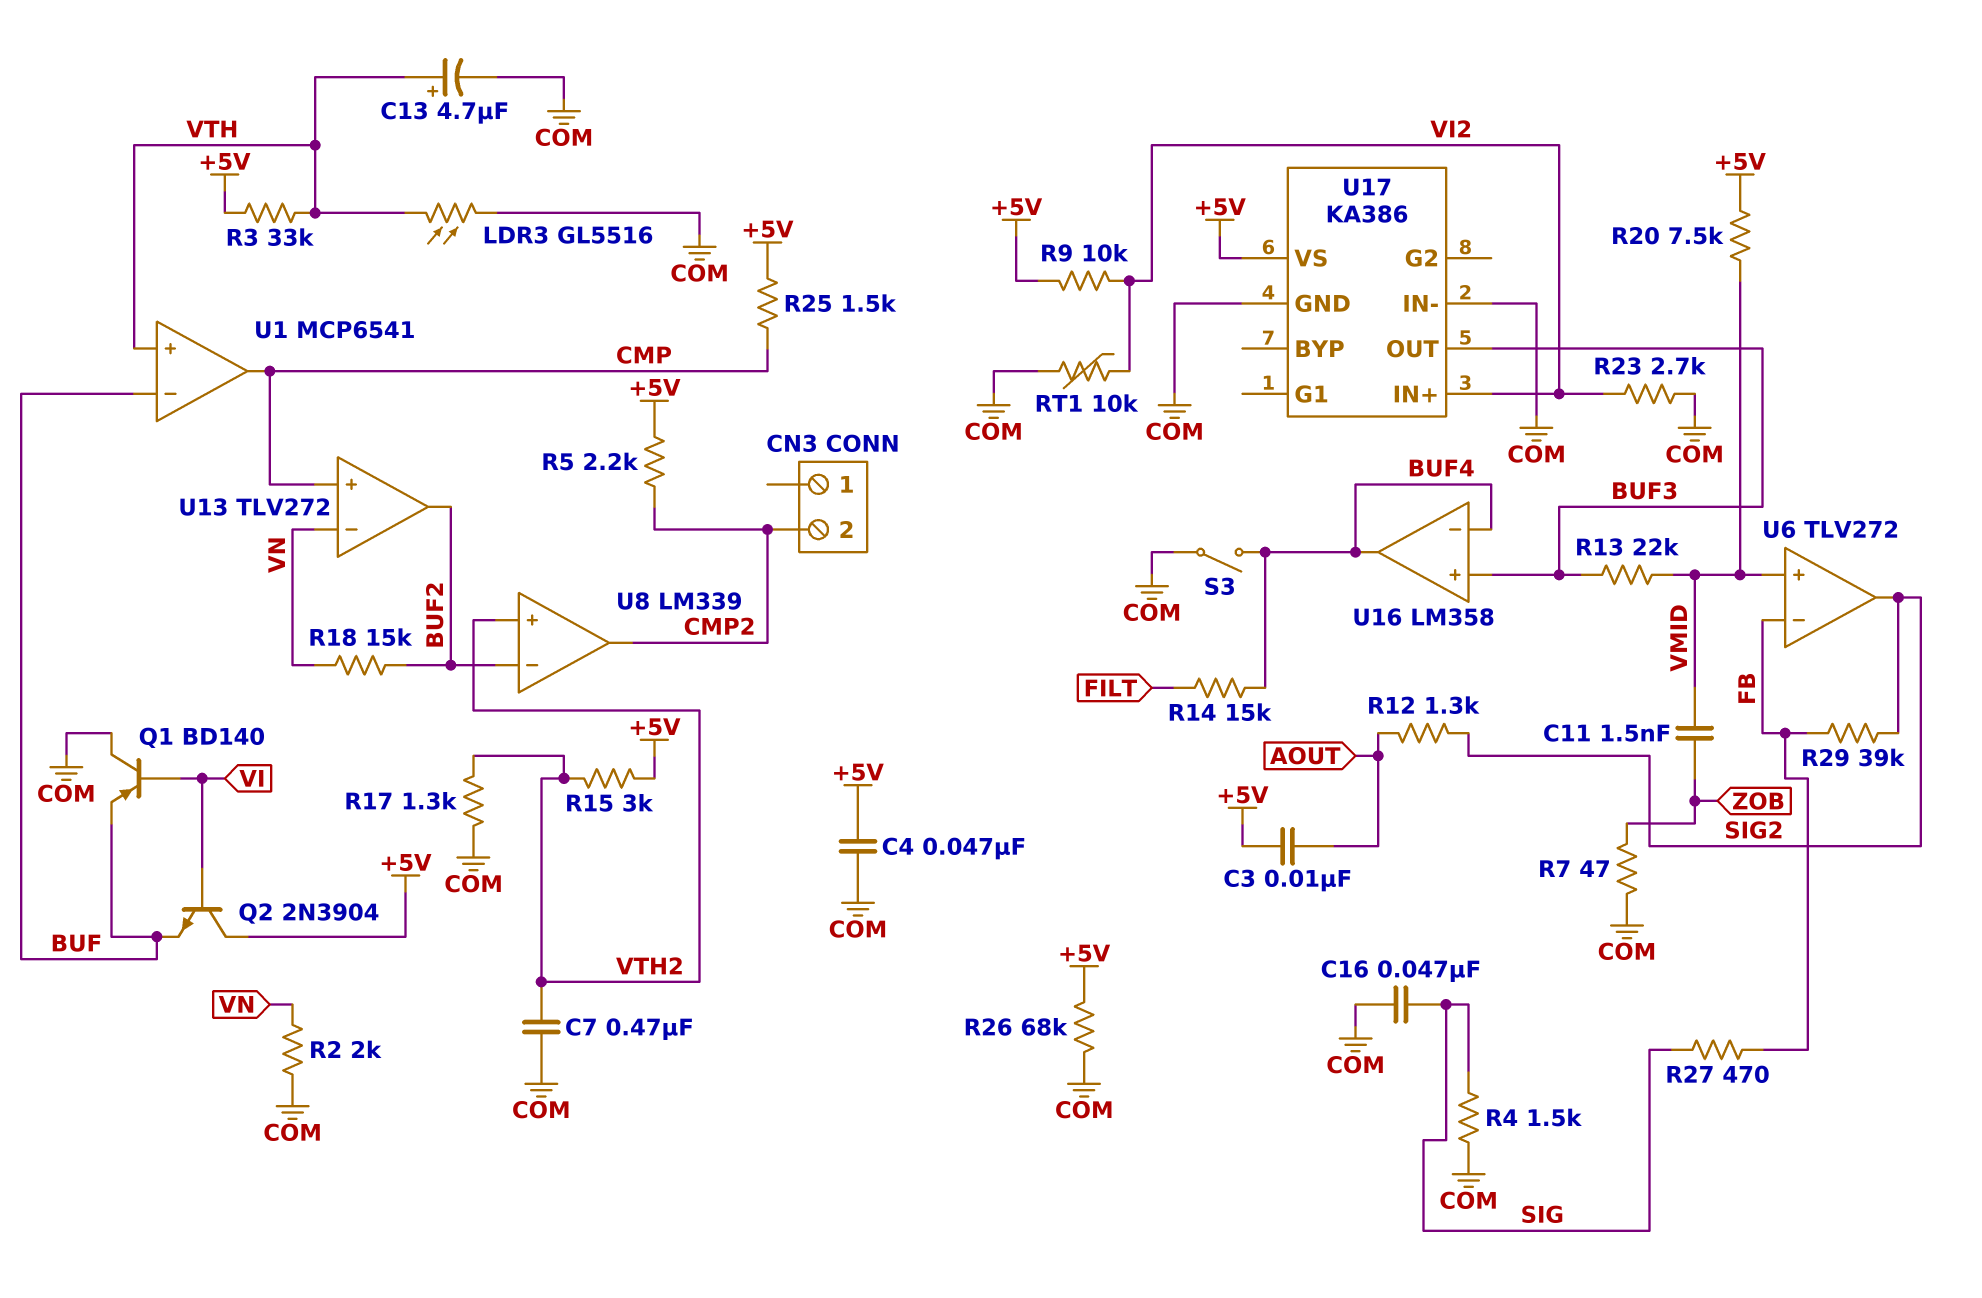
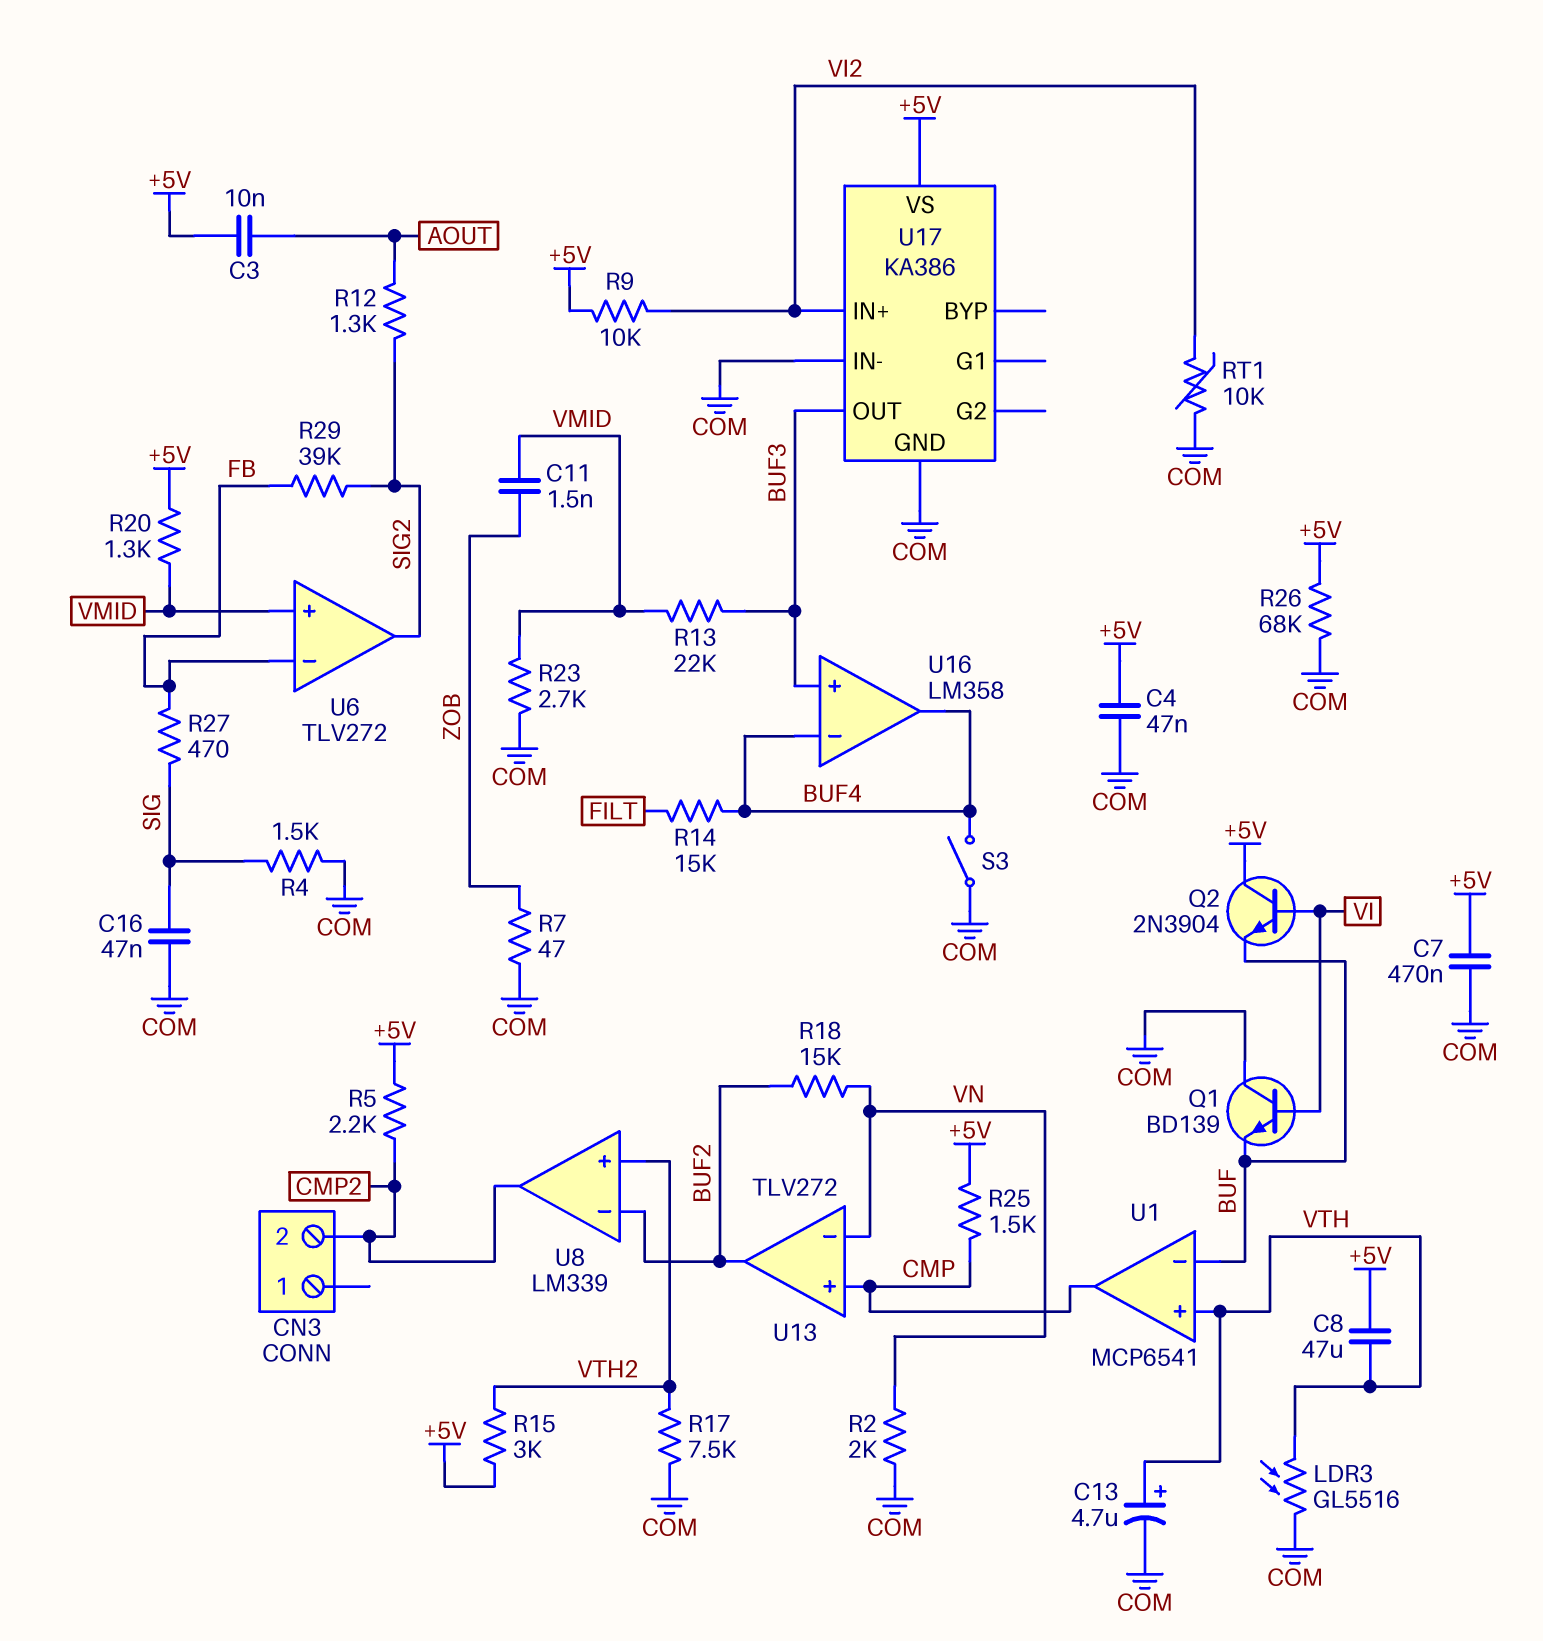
C7: 470nF (COM, VTH2) -> 470nF (+5V, COM)
C8: none -> 47uF (+5V, VTH)
Q1: PNP BD140 (B VI, C COM, E BUF) -> NPN BD139 (B VI, C COM, E BUF)
R3: 33k (+5V, VTH) -> none
R17: 1.3k (COM, VTH2) -> 7.5k (COM, VTH2)
R20: 7.5k (+5V, VMID) -> 1.3k (+5V, VMID)
R23: 2.7k (COM, VI2) -> 2.7k (COM, VMID)

